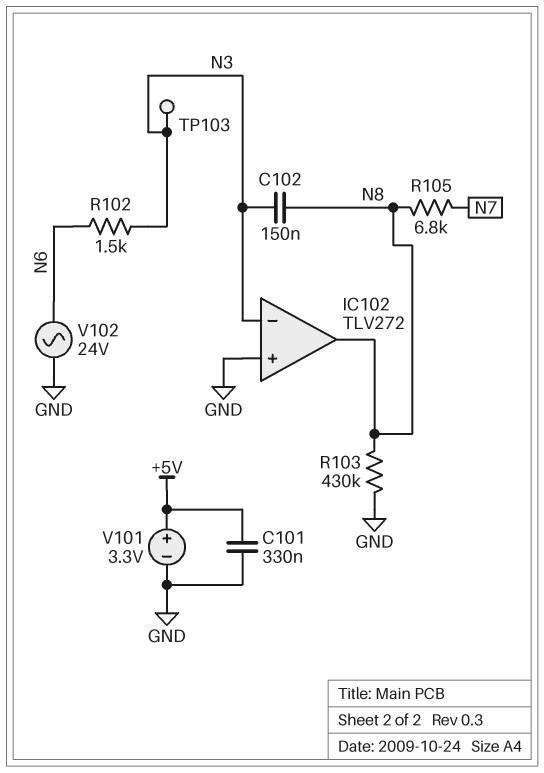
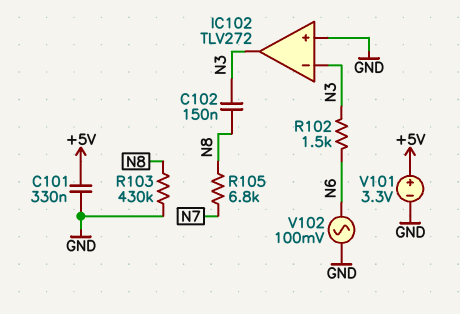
IC102 pin out: N8 -> N3
TP103: test point (N3) -> none
V102: AC 24V (GND, N6) -> AC 100mV (GND, N6)

